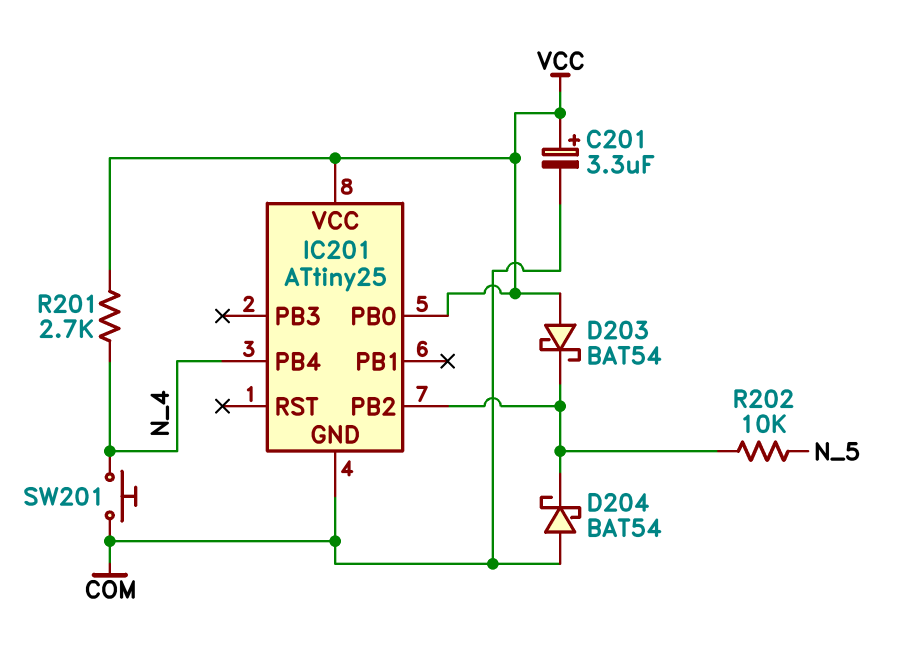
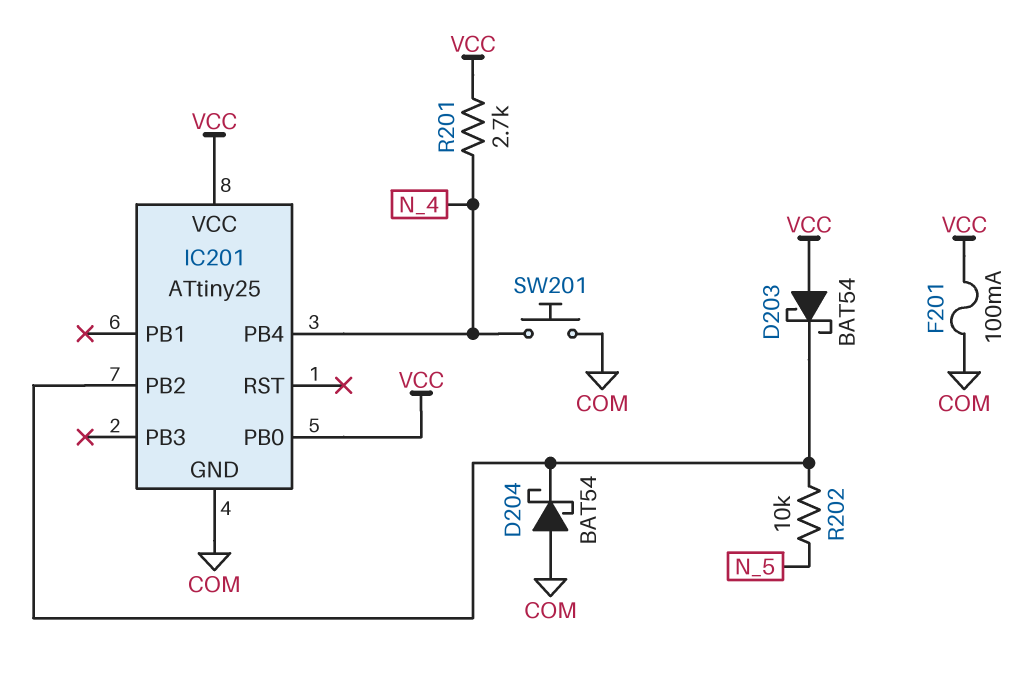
C201: 3.3uF (plus VCC, minus COM) -> none
F201: none -> 100mA (COM, VCC)

